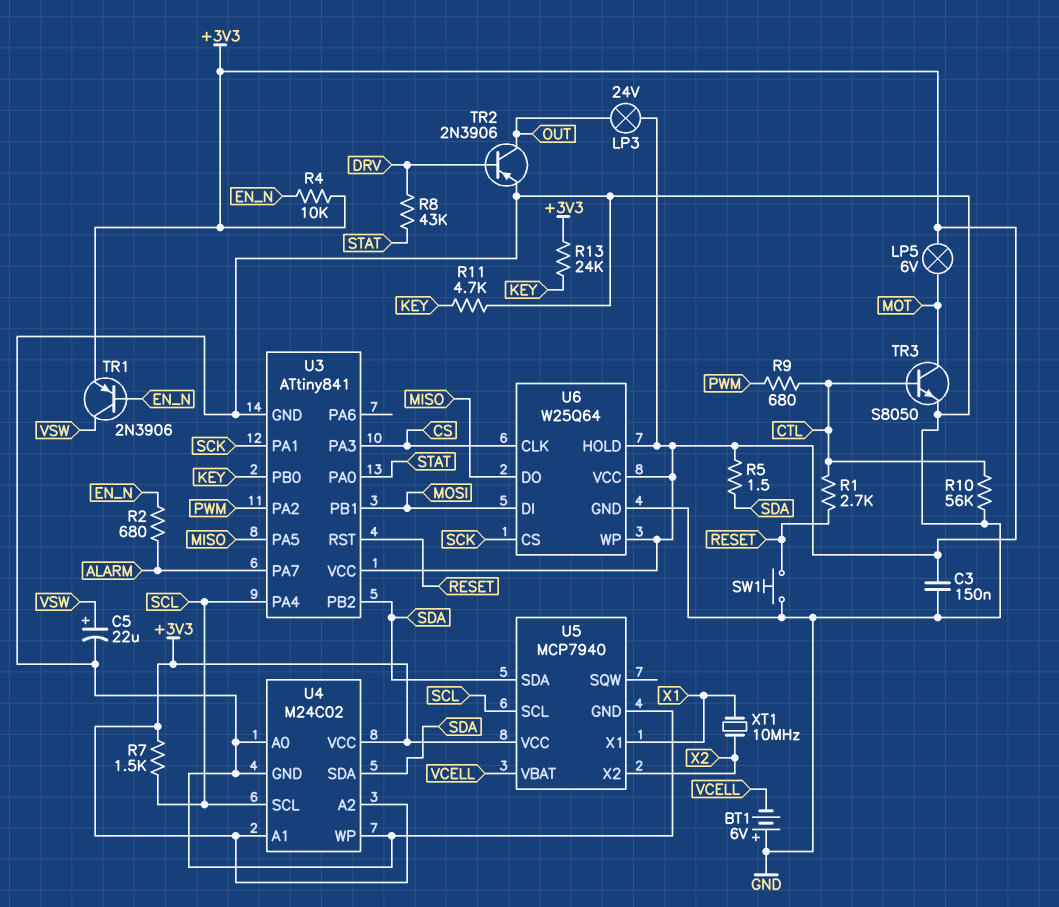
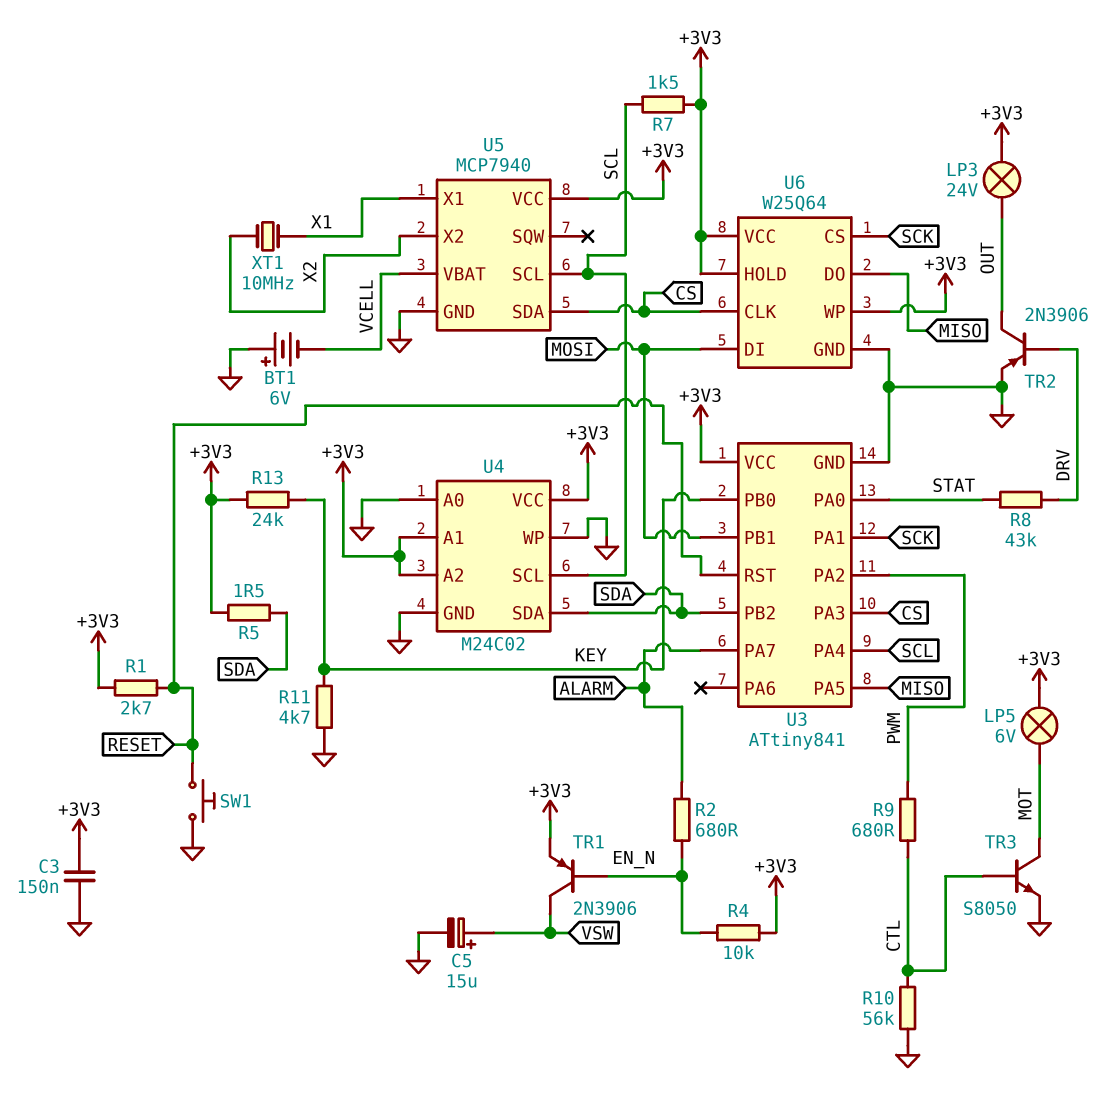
C5: 22uF (plus VSW, minus GND) -> 15uF (plus VSW, minus GND)
R1: 2.7k (CTL, RESET) -> 2.7k (+3V3, RESET)
U5 pin SDA: SDA -> CS

